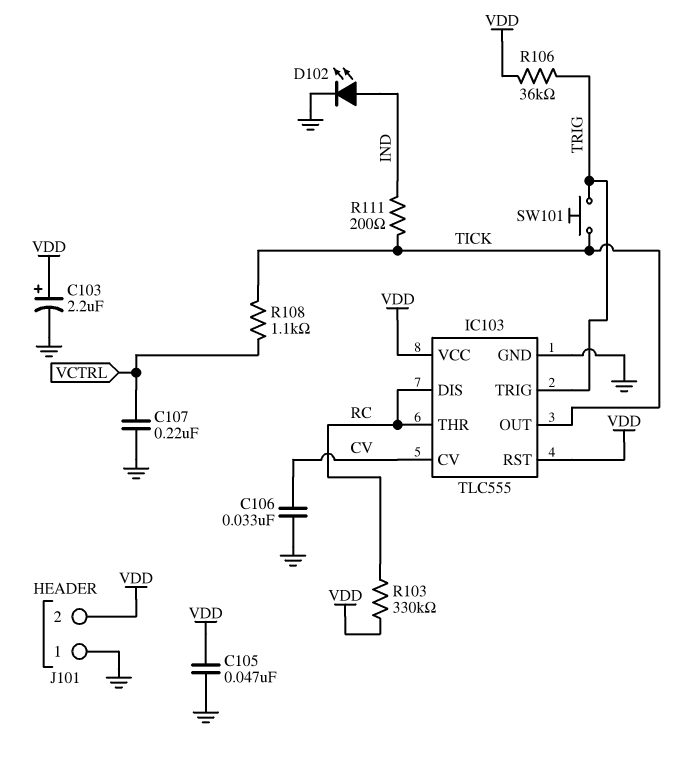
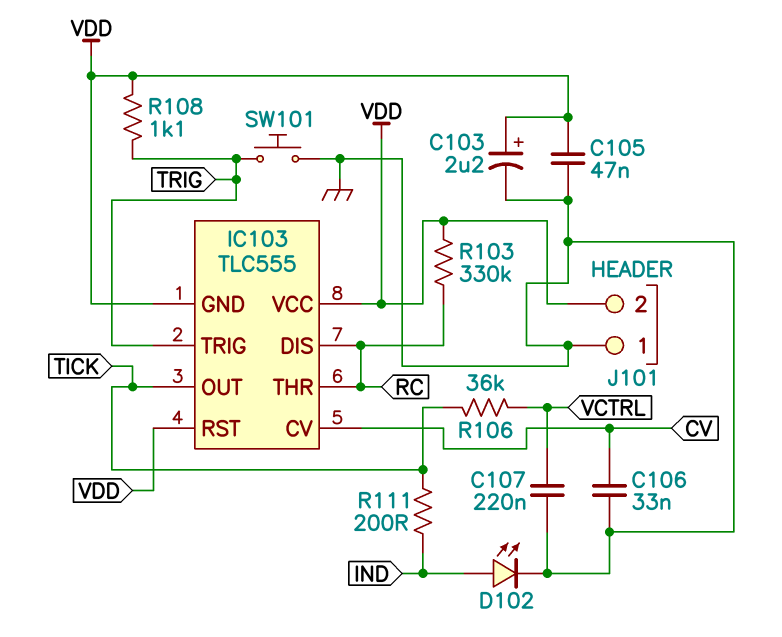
IC103 pin GND: GND -> VDD
R106: 36k (TRIG, VDD) -> 36k (TICK, VCTRL)
R108: 1.1k (TICK, VCTRL) -> 1.1k (TRIG, VDD)
SW101: button (TICK, TRIG) -> button (GND, TRIG)

